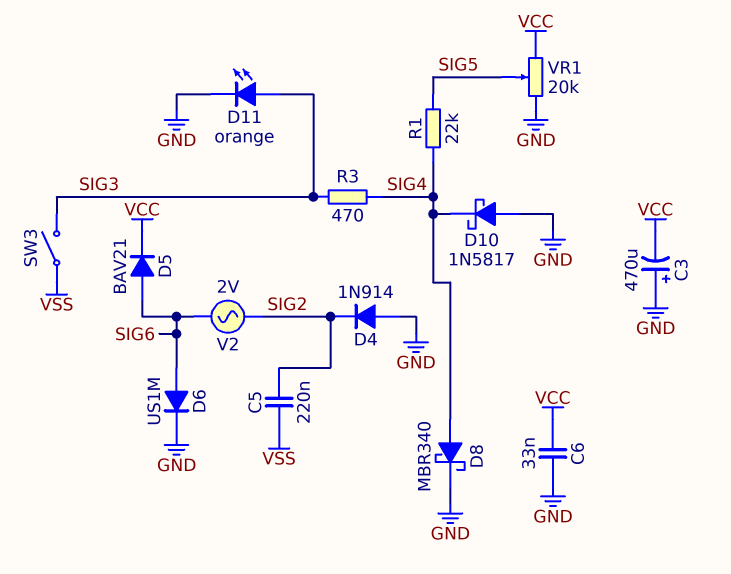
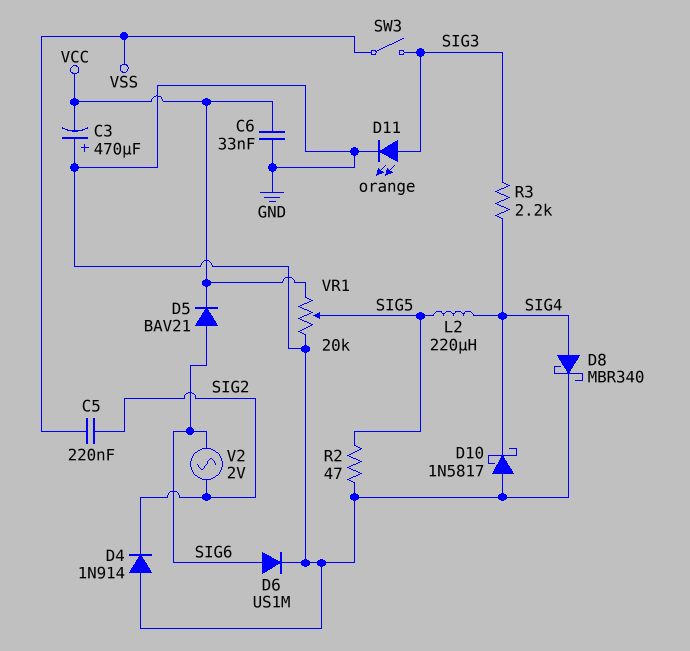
L2: none -> 220uH (SIG4, SIG5)
R1: 22k (SIG4, SIG5) -> none
R2: none -> 47 (GND, SIG5)
R3: 470 (SIG3, SIG4) -> 2.2k (SIG3, SIG4)

